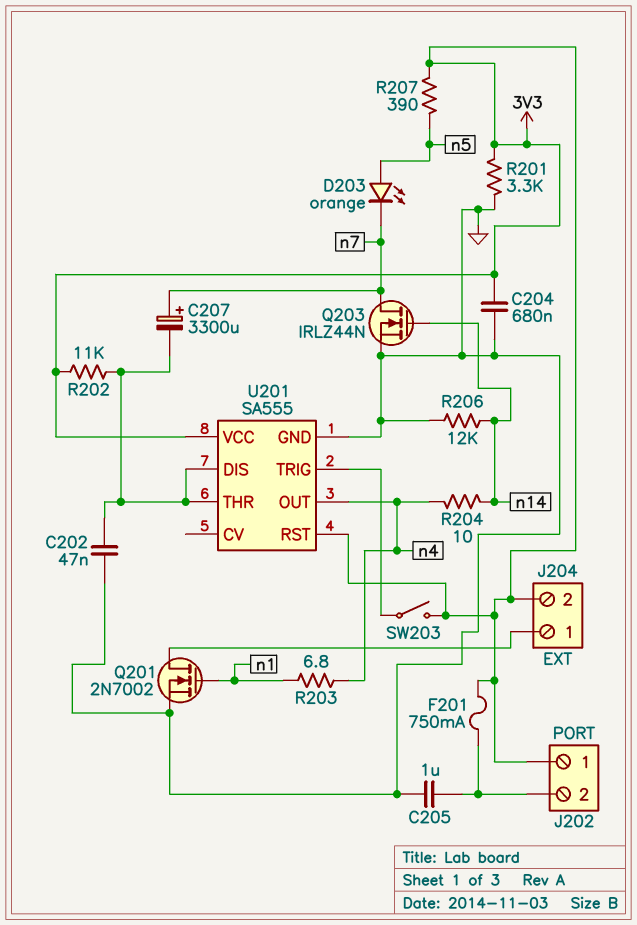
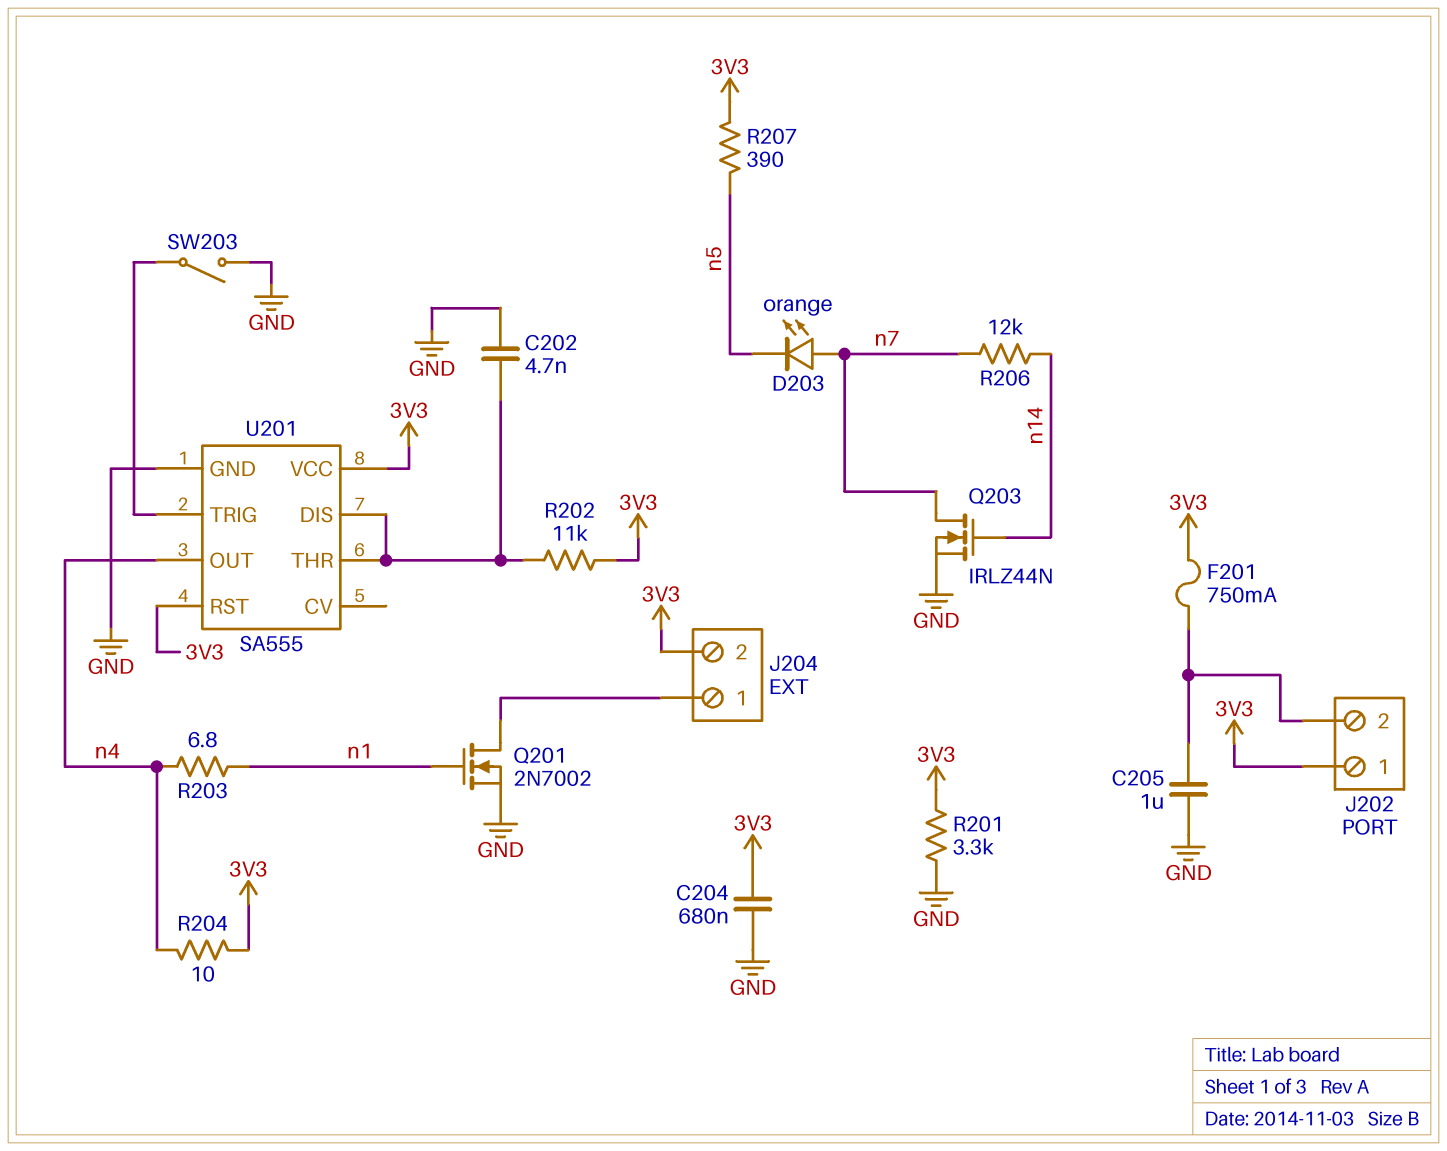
C202: 47nF (GND, U201/DIS) -> 4.7nF (GND, U201/DIS)
C207: 3300uF (plus n7, minus U201/DIS) -> none
D203: LED orange (A n5, K n7) -> LED orange (A n7, K n5)
R204: 10 (n4, n14) -> 10 (3V3, n4)
R206: 12k (GND, n14) -> 12k (n7, n14)
SW203: switch (3V3, U201/TRIG) -> switch (GND, U201/TRIG)

